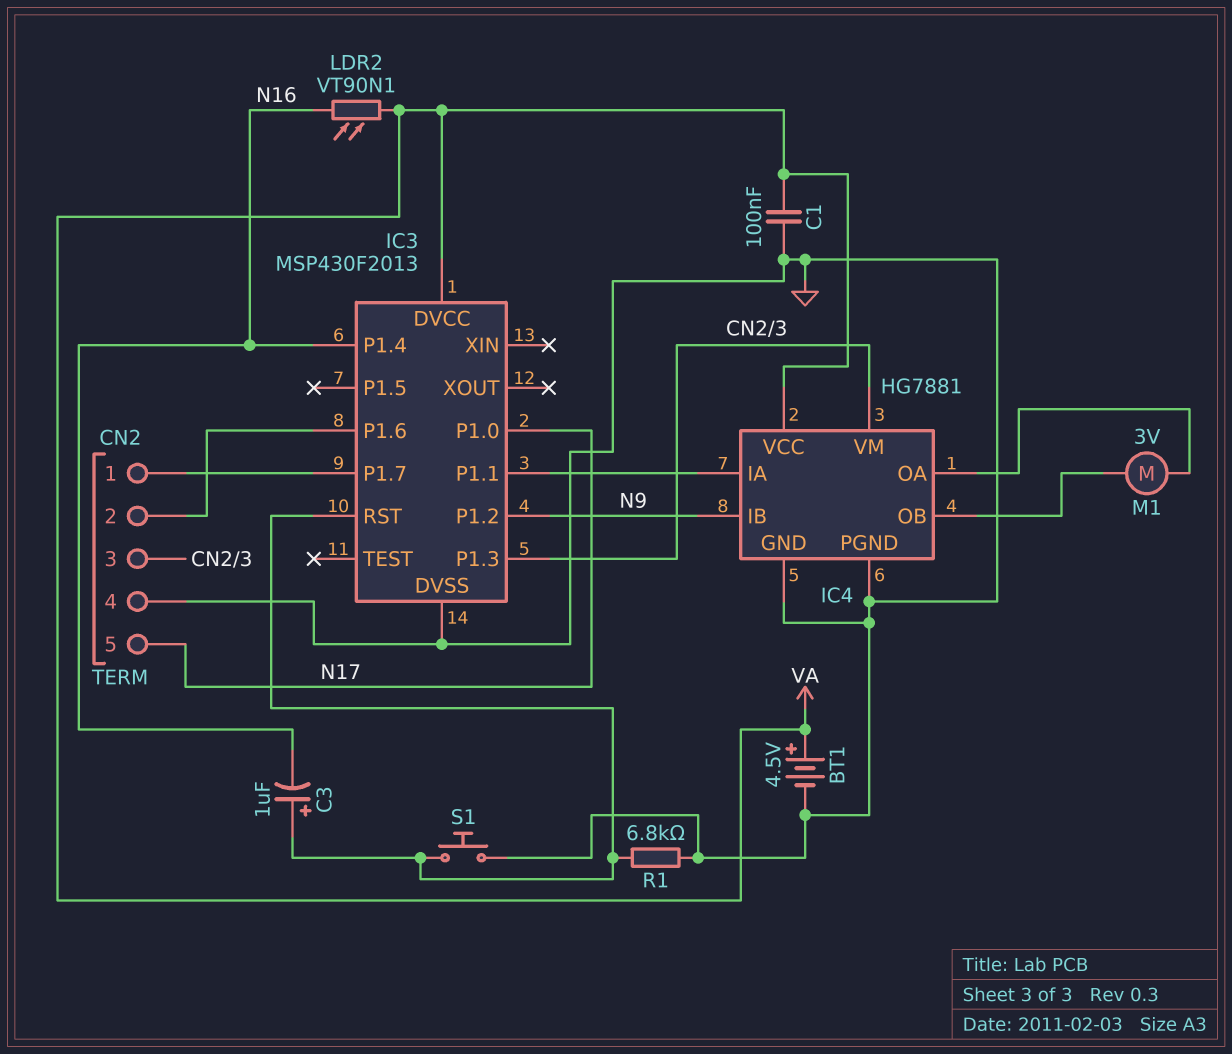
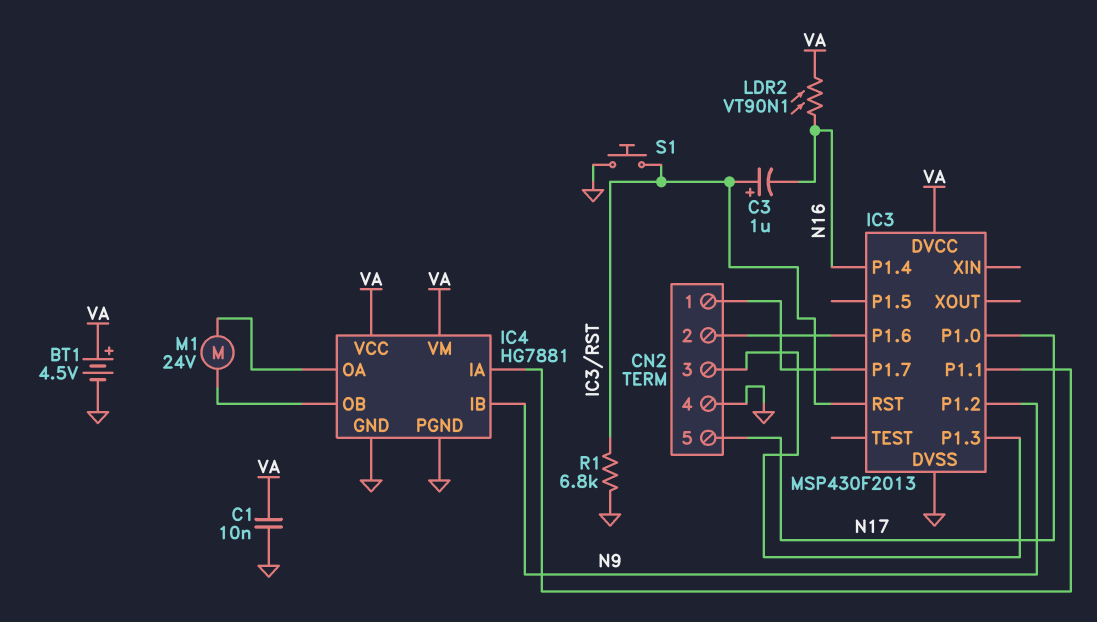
C1: 100nF (GND, VA) -> 10nF (GND, VA)
IC4 pin VM: CN2/3 -> VA
M1: motor 3V (IC4/OA, IC4/OB) -> motor 24V (IC4/OA, IC4/OB)

